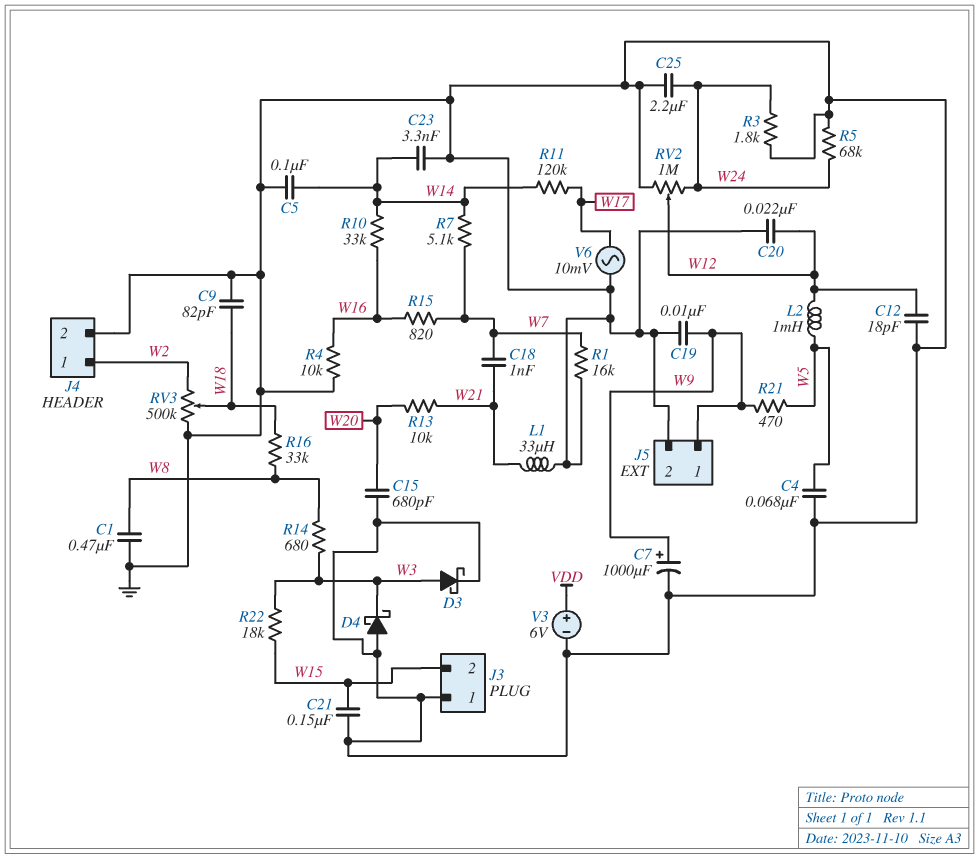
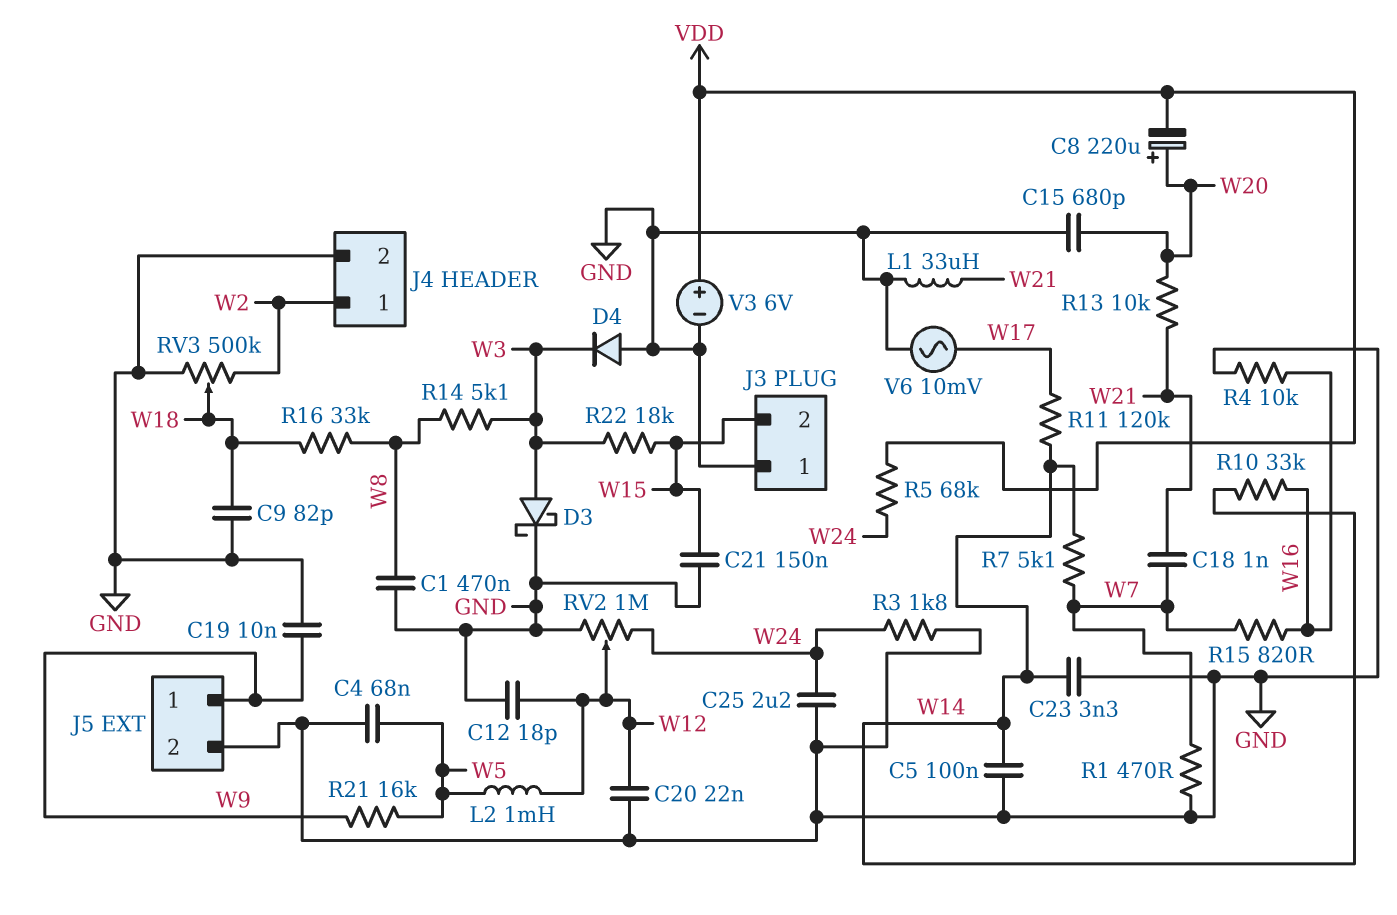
C7: 1000uF (plus W9, minus GND) -> none
C8: none -> 220uF (plus W20, minus VDD)
D4: schottky (A GND, K W3) -> diode (A GND, K W3)
R1: 16k (GND, W7) -> 470 (GND, W7)
R5: 68k (GND, W24) -> 68k (VDD, W24)
R14: 680 (W3, W8) -> 5.1k (W3, W8)
R21: 470 (W5, W9) -> 16k (W5, W9)

